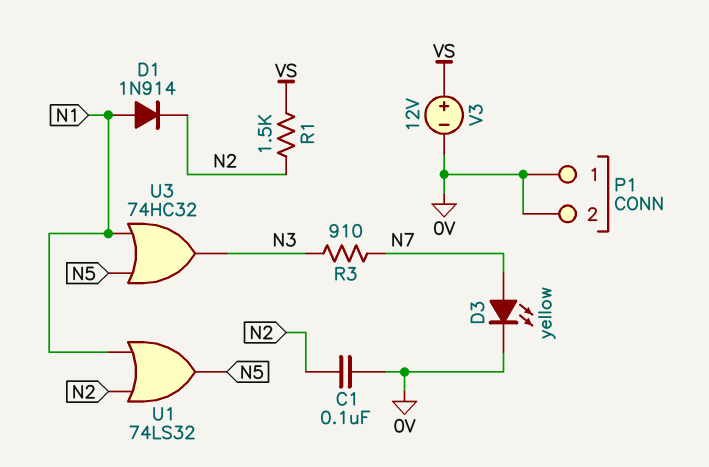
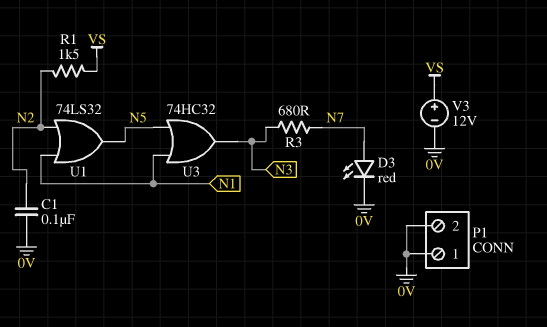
D1: diode 1N914 (A N1, K N2) -> none
D3: LED yellow (A N7, K 0V) -> LED red (A N7, K 0V)
R3: 910 (N3, N7) -> 680 (N3, N7)

